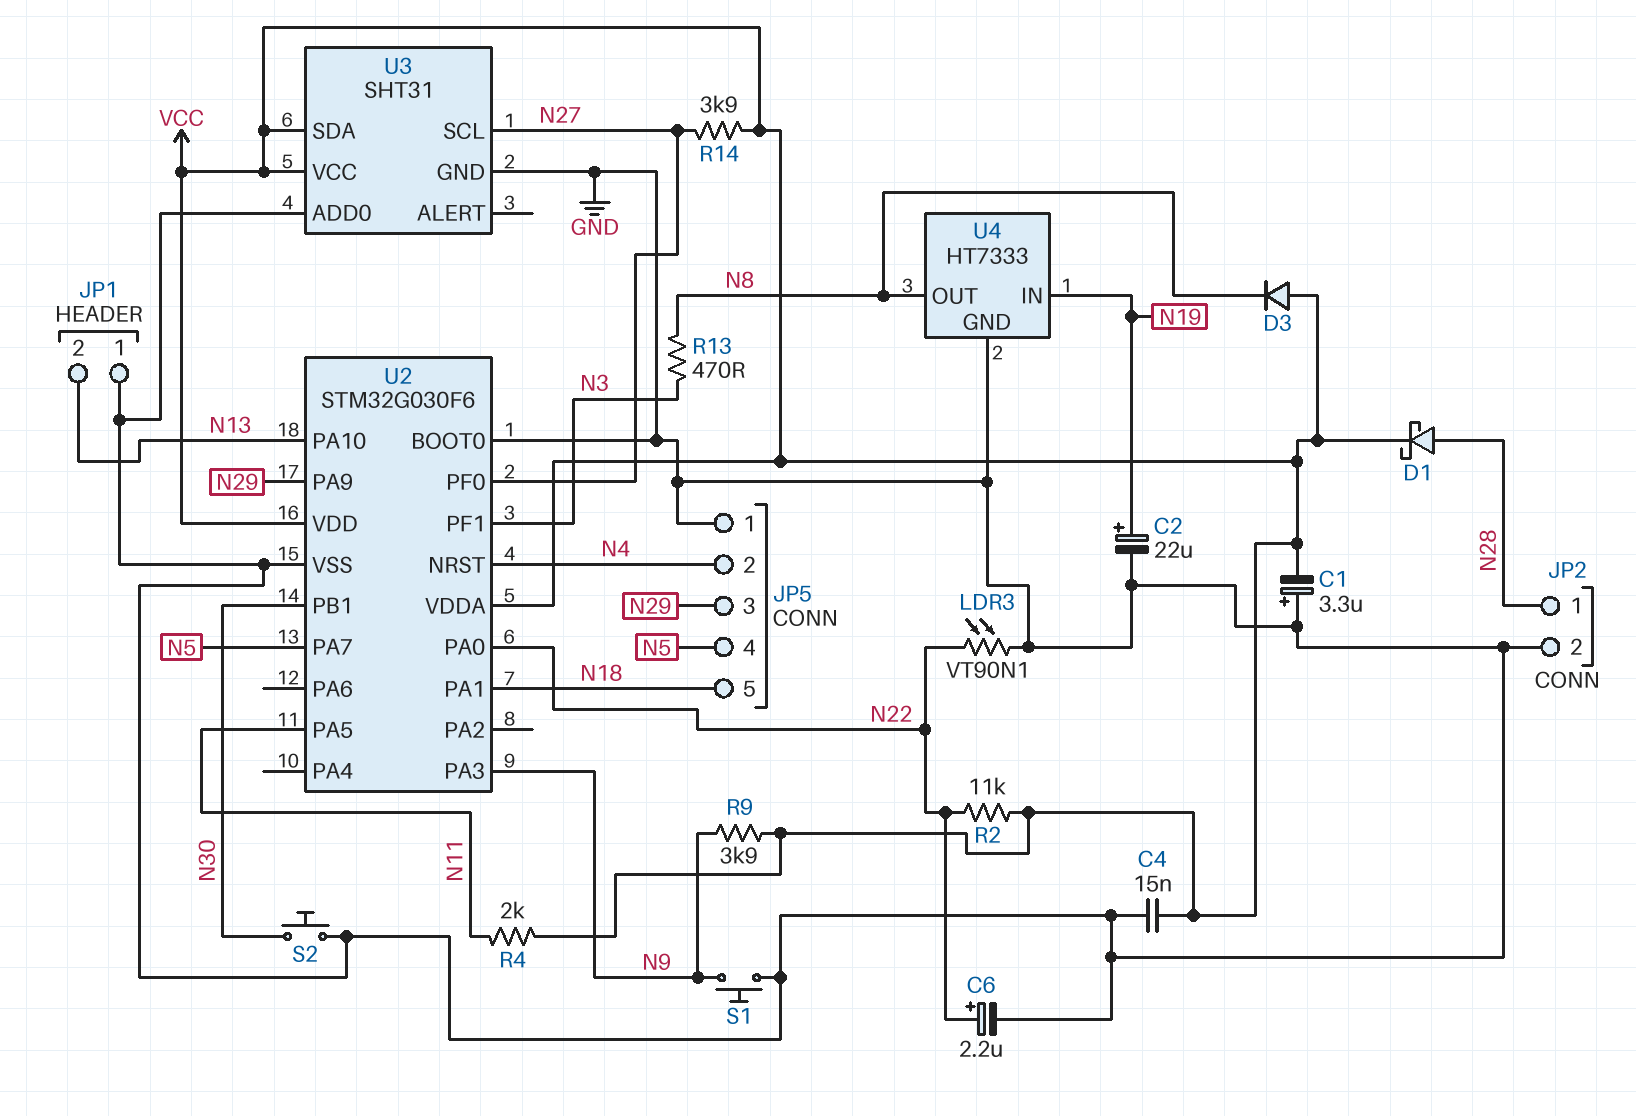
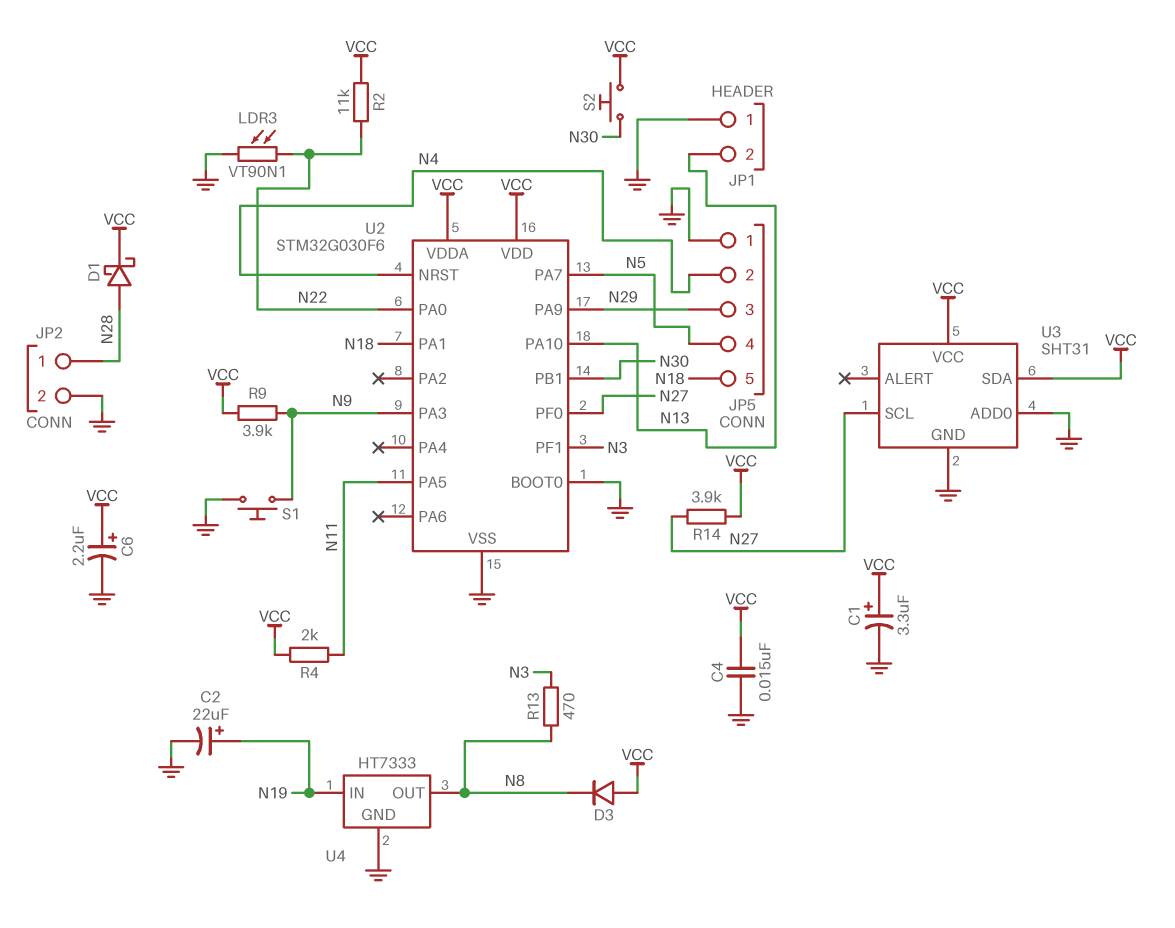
C1: 3.3uF (plus GND, minus VCC) -> 3.3uF (plus VCC, minus GND)
C6: 2.2uF (plus N22, minus GND) -> 2.2uF (plus VCC, minus GND)
S2: button (GND, N30) -> button (N30, VCC)

